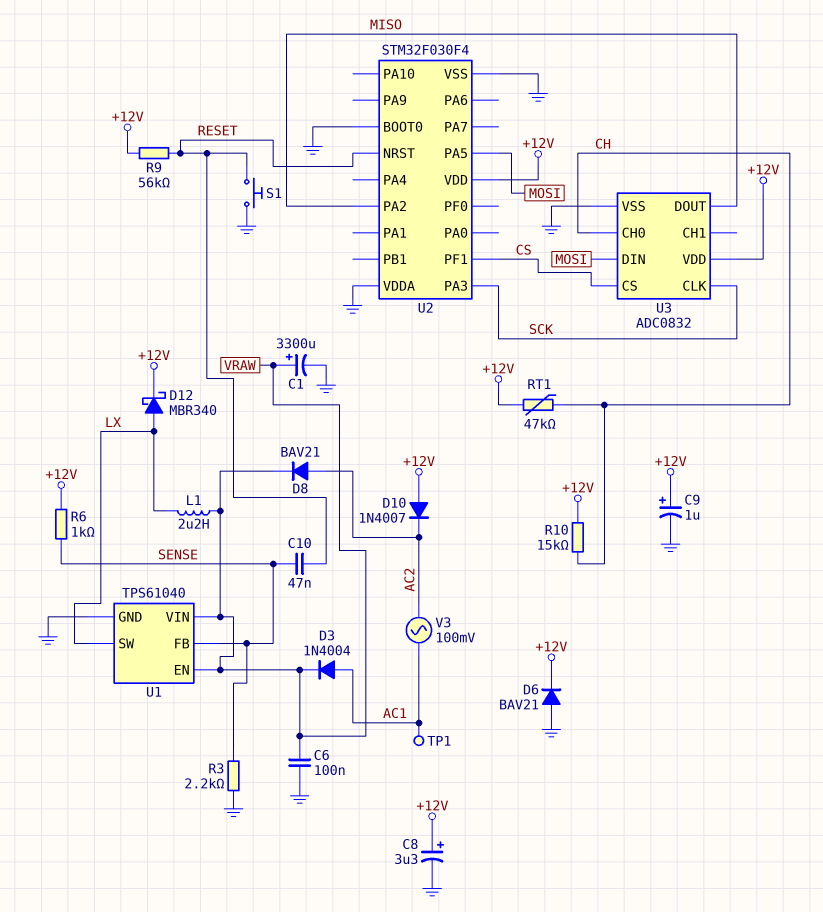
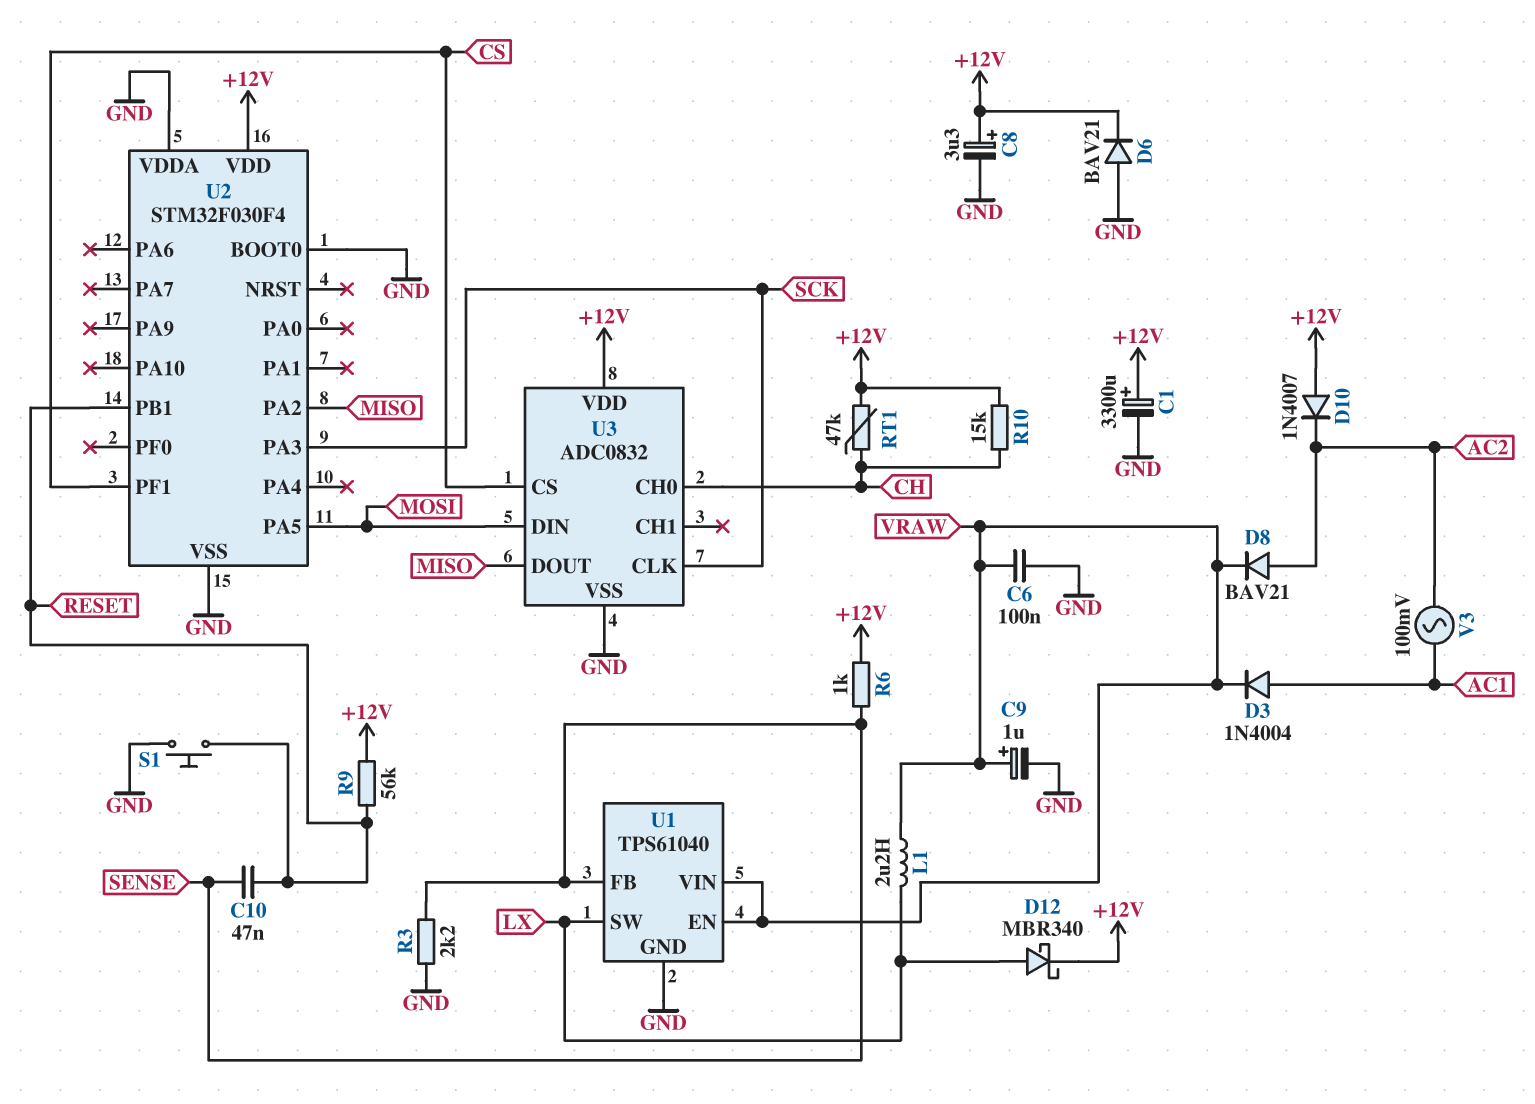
C1: 3300uF (plus VRAW, minus GND) -> 3300uF (plus +12V, minus GND)
C9: 1uF (plus +12V, minus GND) -> 1uF (plus VRAW, minus GND)
TP1: test point (AC1) -> none
U2 pin NRST: RESET -> none
U2 pin PB1: none -> RESET

